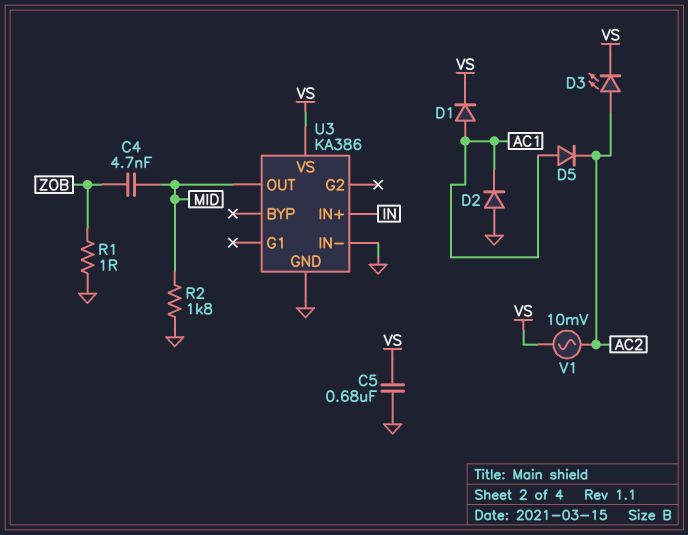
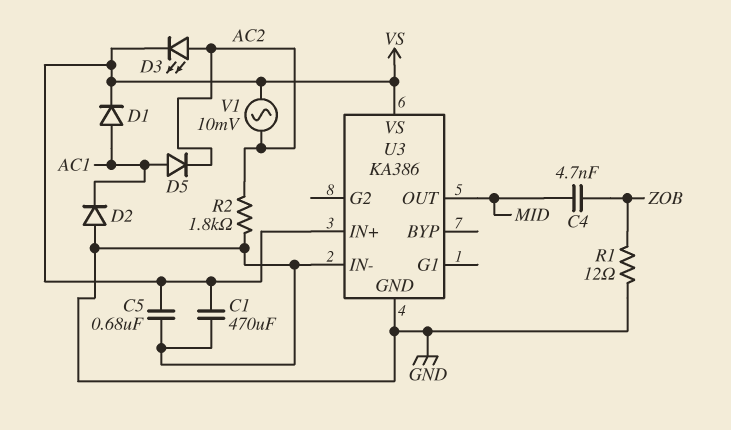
C1: none -> 470uF (GND, VS)
R1: 1 (GND, ZOB) -> 12 (GND, ZOB)
R2: 1.8k (GND, MID) -> 1.8k (AC2, GND)
U3 pin IN+: IN -> VS

